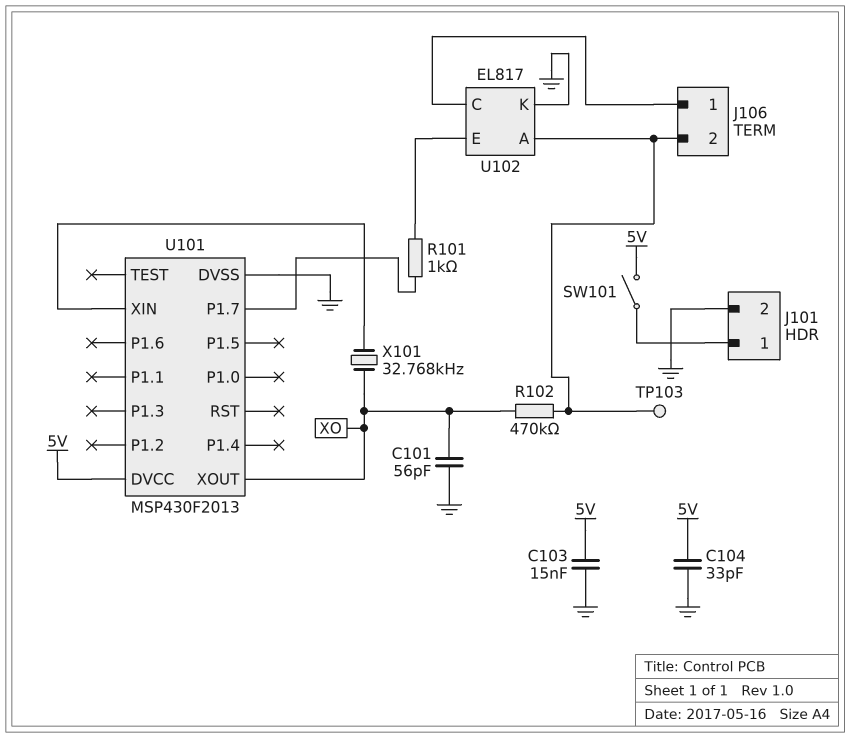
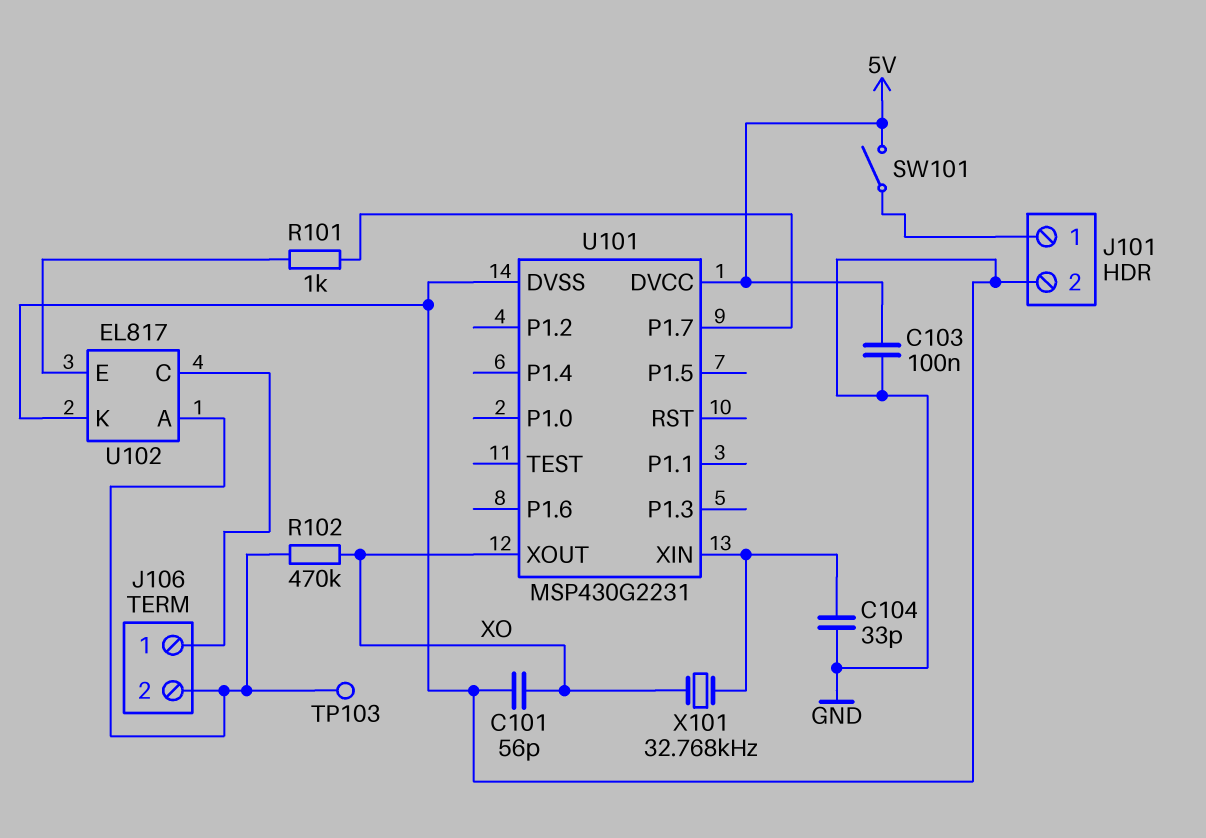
C103: 15nF (5V, GND) -> 100nF (5V, GND)
C104: 33pF (5V, GND) -> 33pF (GND, U101/XIN)
U101: MSP430F2013 -> MSP430G2231

